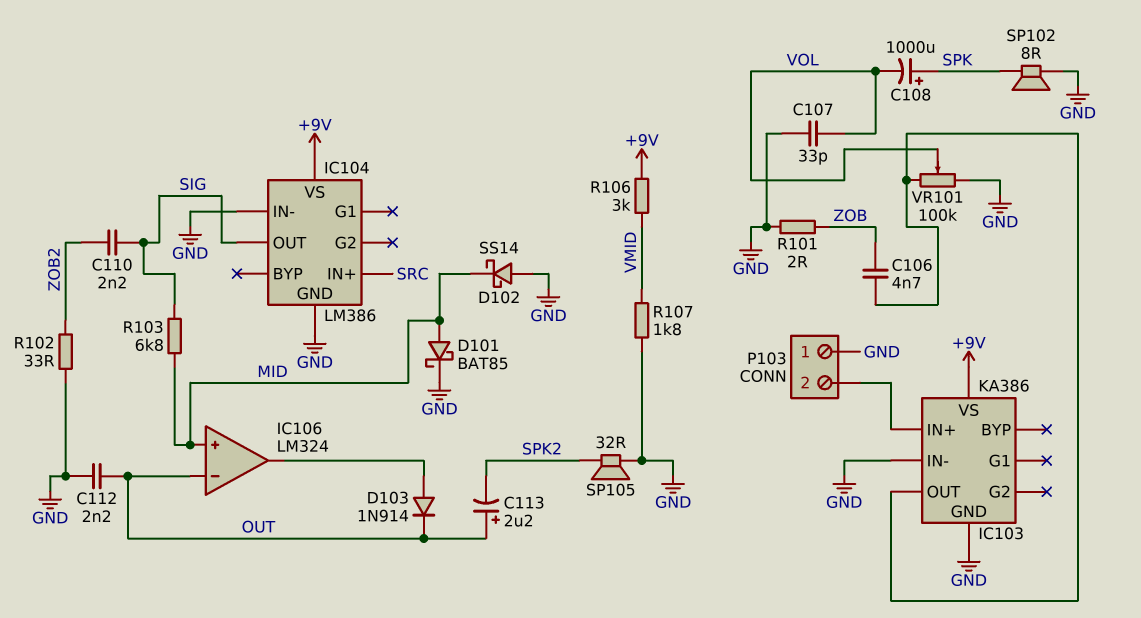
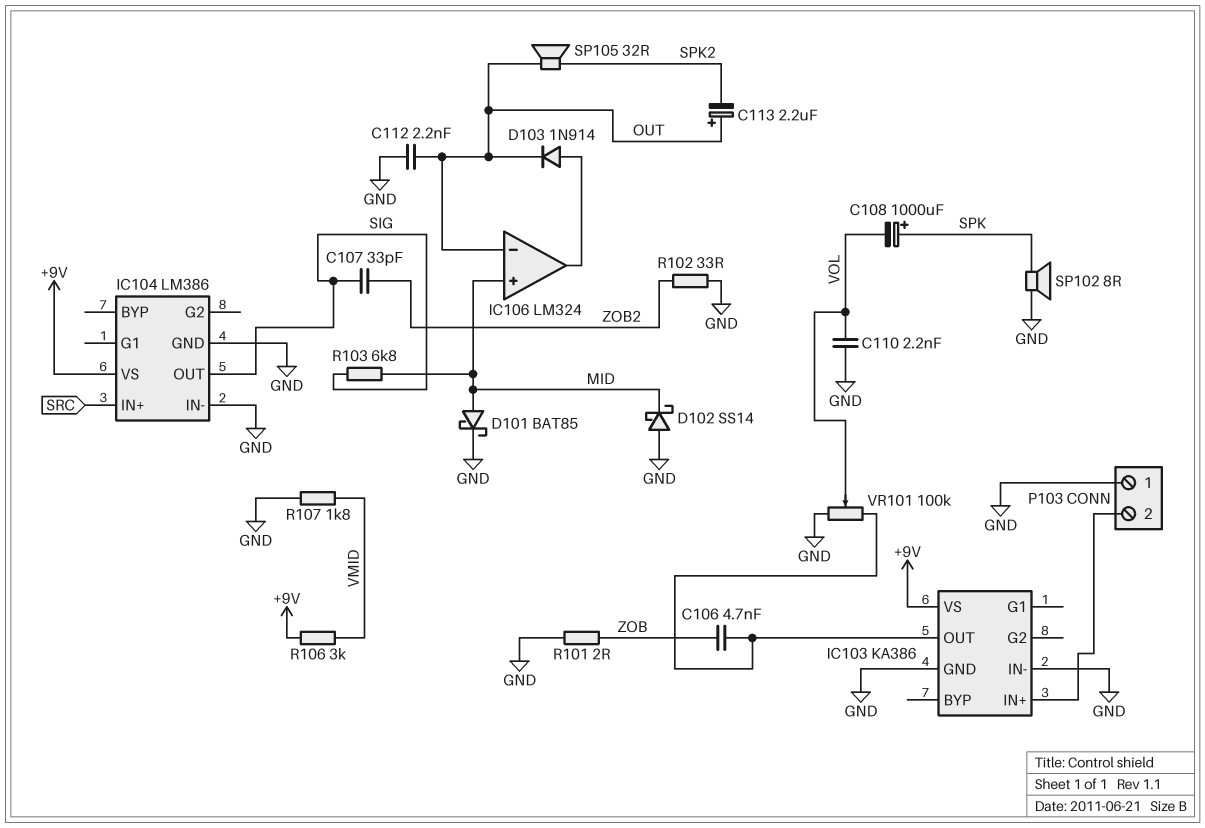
C107: 33pF (GND, VOL) -> 33pF (SIG, ZOB2)
C110: 2.2nF (SIG, ZOB2) -> 2.2nF (GND, VOL)
SP105: speaker 32R (GND, SPK2) -> speaker 32R (OUT, SPK2)

